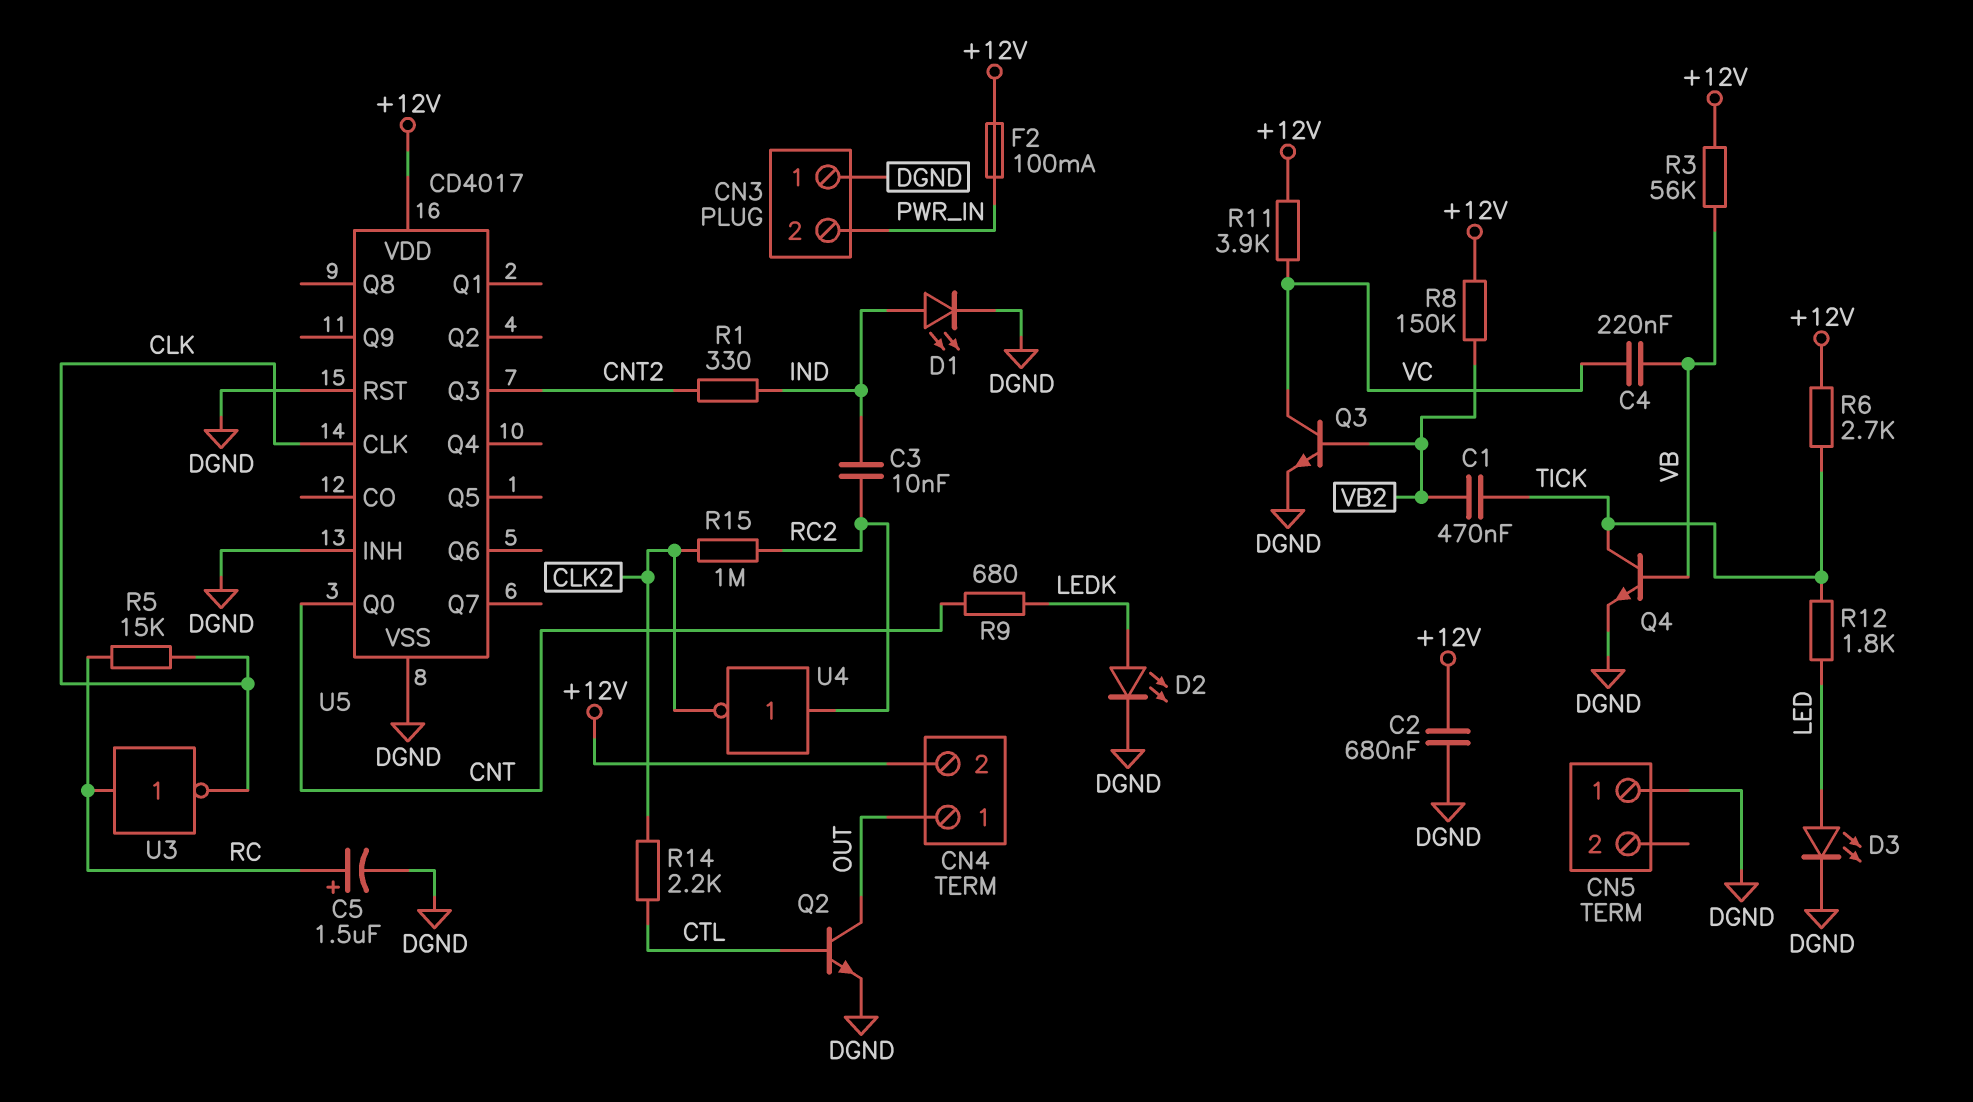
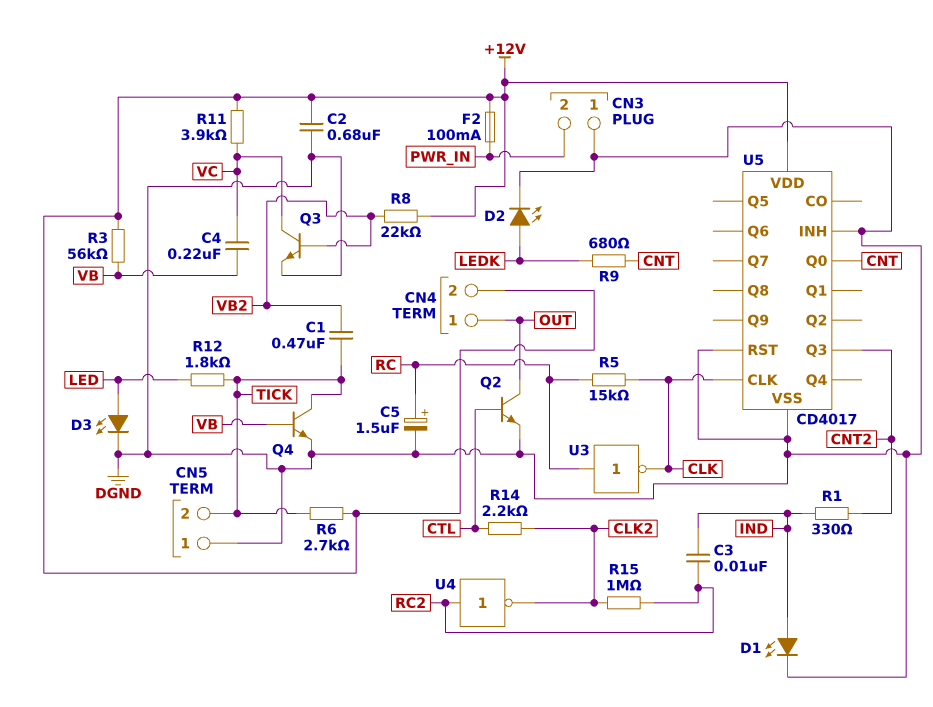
CN5 pin 2: none -> TICK
R8: 150k (+12V, VB2) -> 22k (+12V, VB2)

